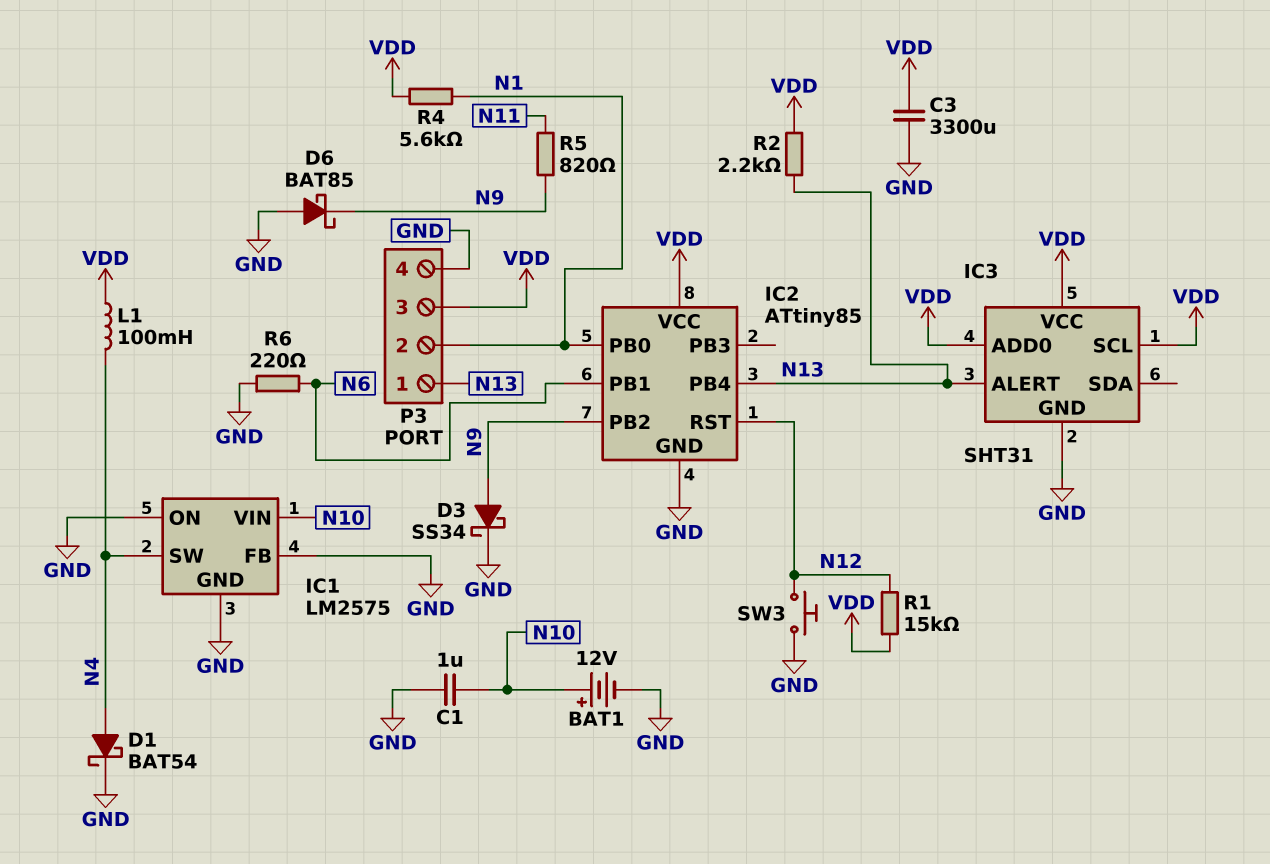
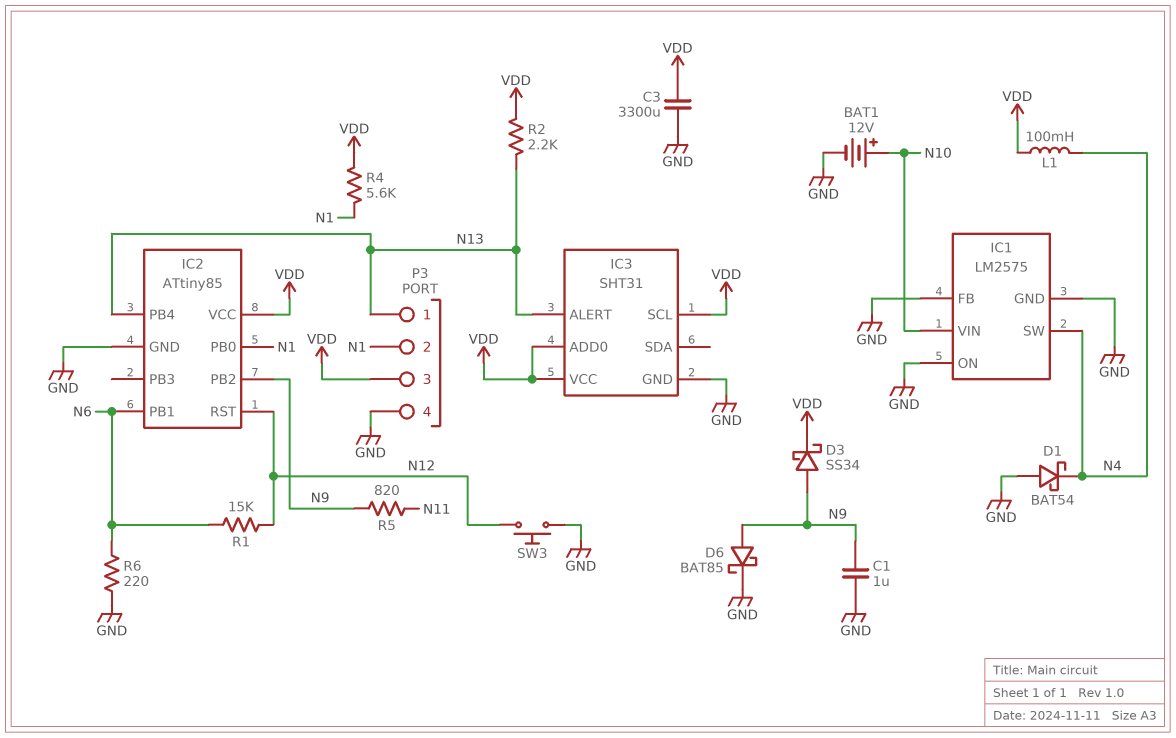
C1: 1uF (GND, N10) -> 1uF (GND, N9)
D1: schottky BAT54 (A N4, K GND) -> schottky BAT54 (A GND, K N4)
D3: schottky SS34 (A N9, K GND) -> schottky SS34 (A N9, K VDD)
D6: schottky BAT85 (A GND, K N9) -> schottky BAT85 (A N9, K GND)
R1: 15k (N12, VDD) -> 15k (N6, N12)

